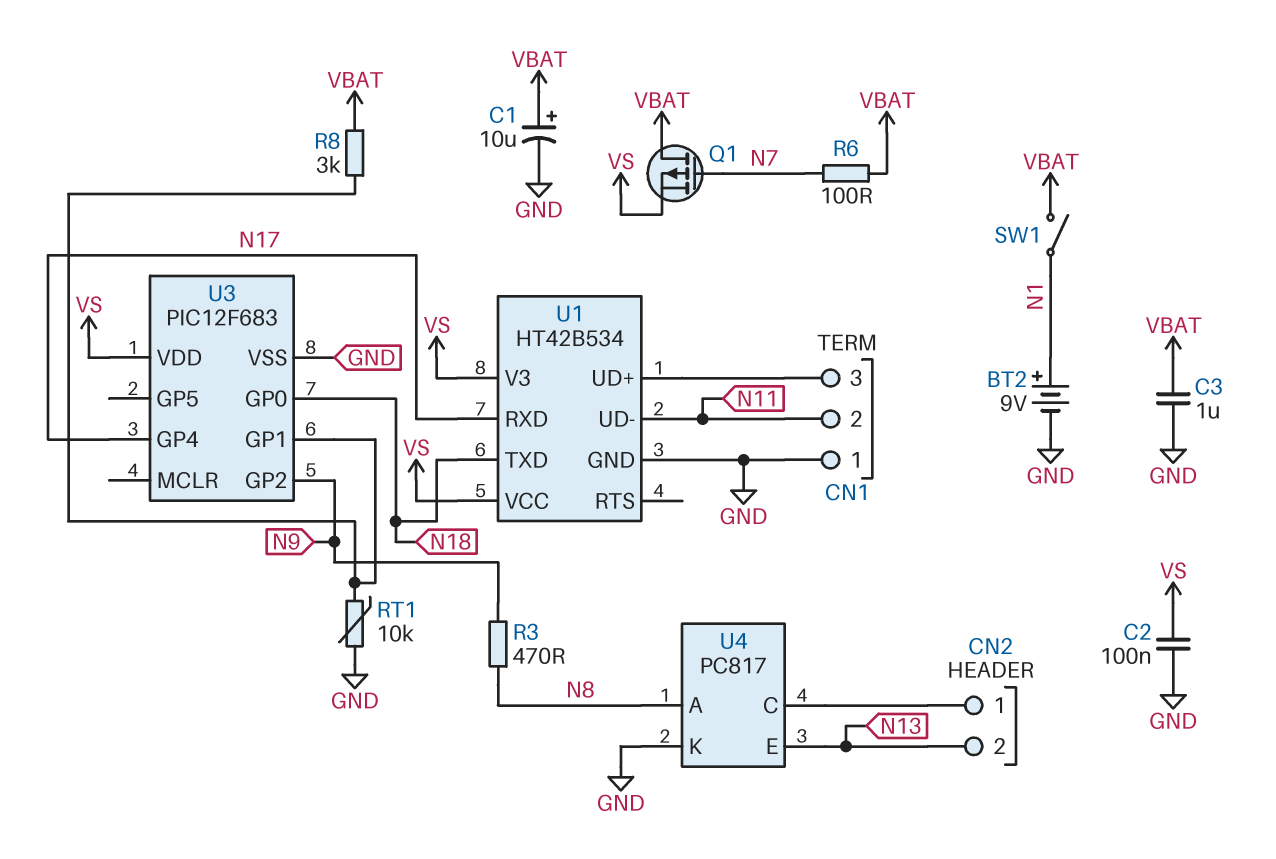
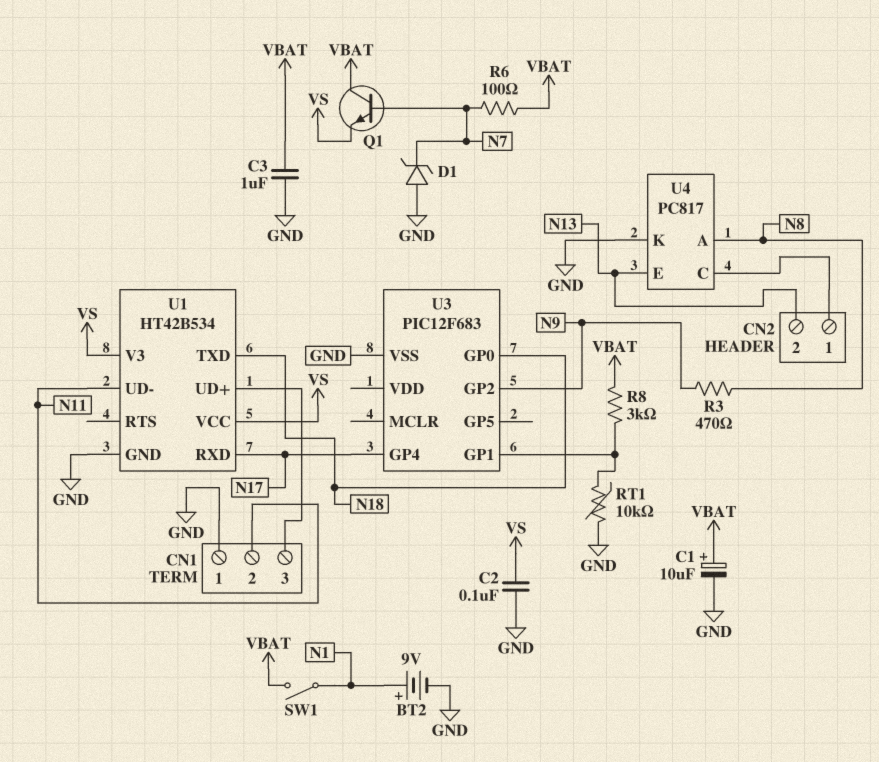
D1: none -> zener (A GND, K N7)
Q1: PMOS (G N7, D VBAT, S VS) -> NPN (B N7, C VBAT, E VS)
U3 pin VDD: VS -> none

